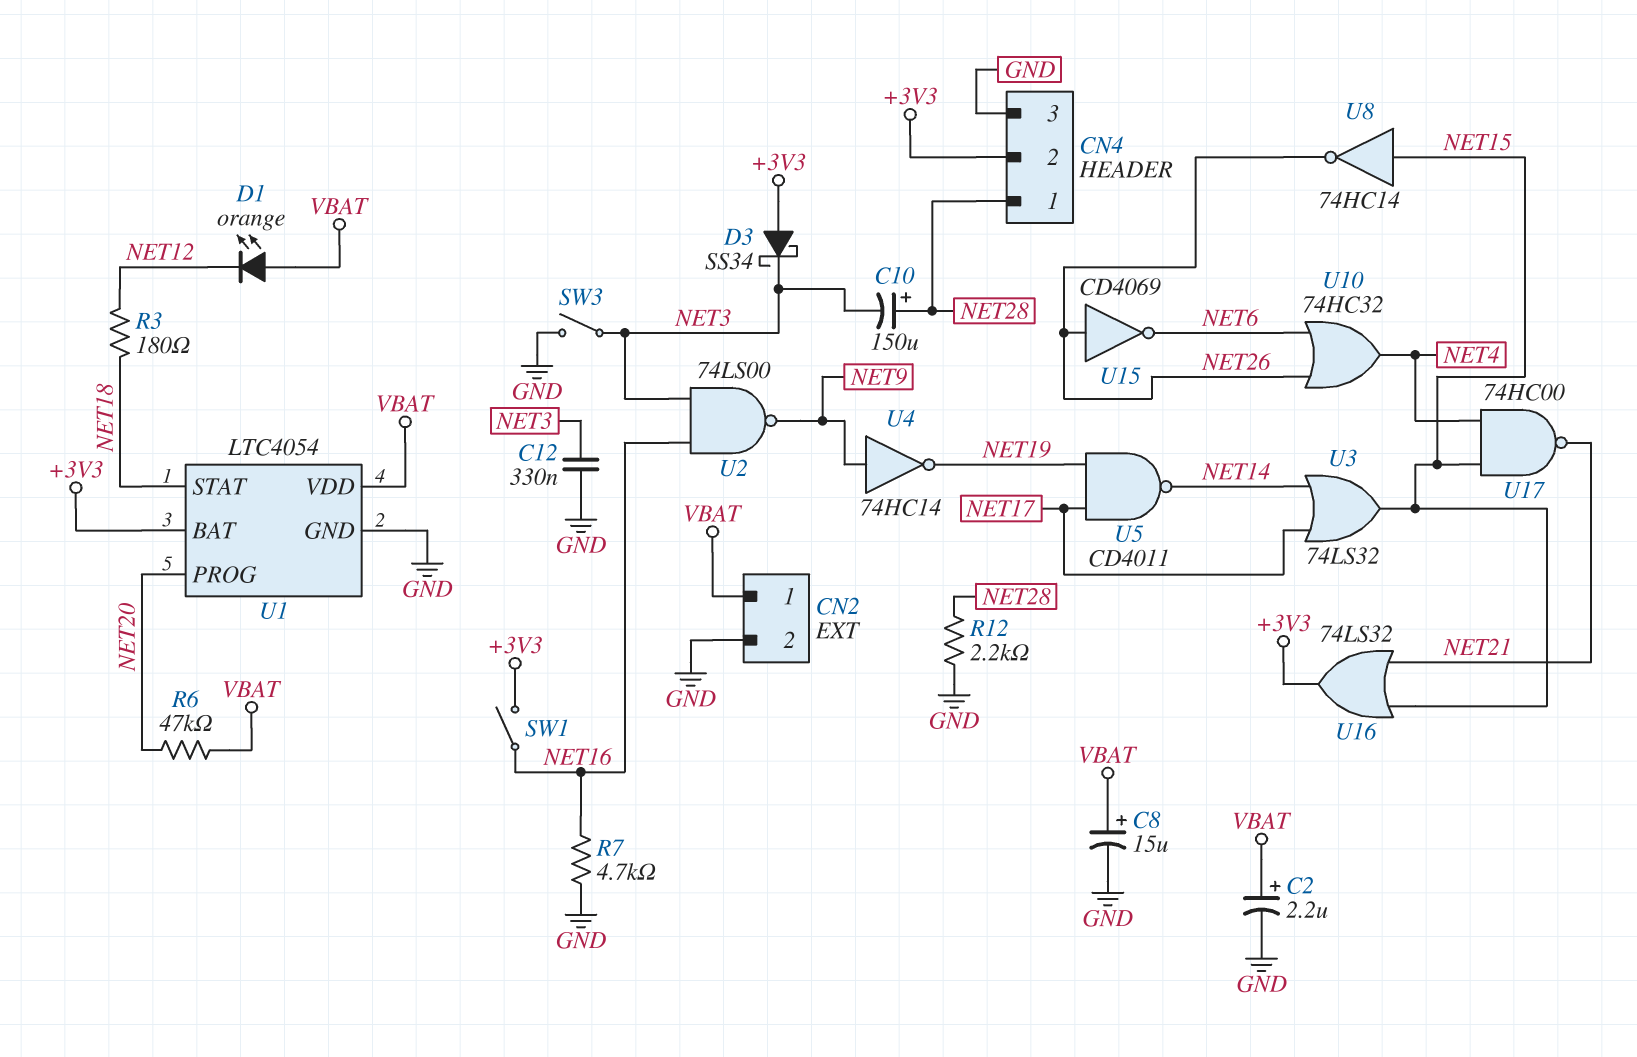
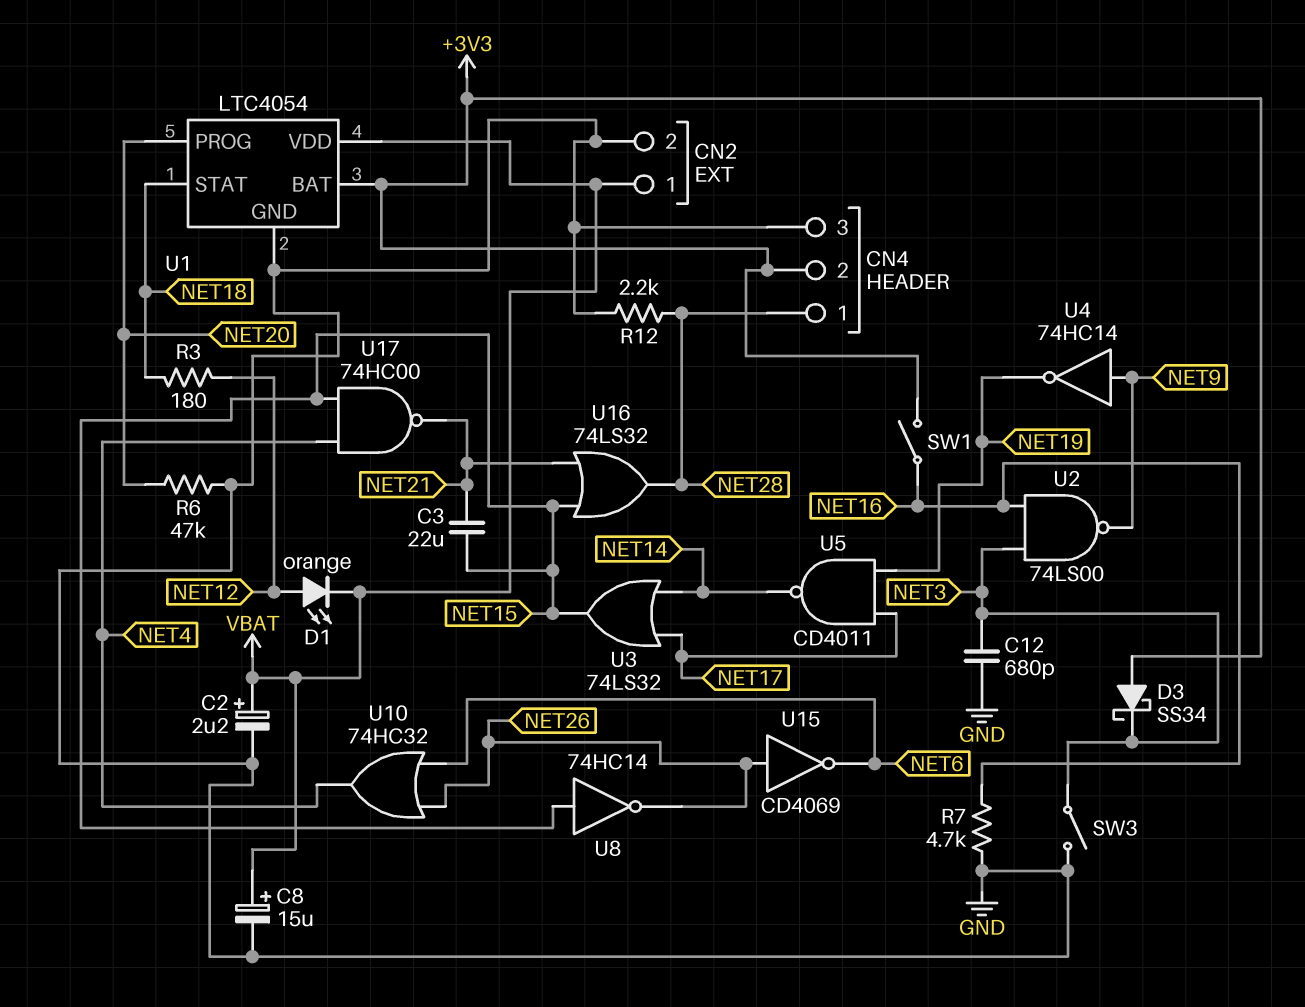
C3: none -> 22uF (NET15, NET21)
C10: 150uF (plus NET28, minus NET3) -> none
C12: 330nF (GND, NET3) -> 680pF (GND, NET3)
D1: LED orange (A VBAT, K NET12) -> LED orange (A NET12, K VBAT)
R6: 47k (NET20, VBAT) -> 47k (GND, NET20)
U16: OR 74LS32 (in NET15, in NET21, out +3V3) -> OR 74LS32 (in NET15, in NET21, out NET28)

